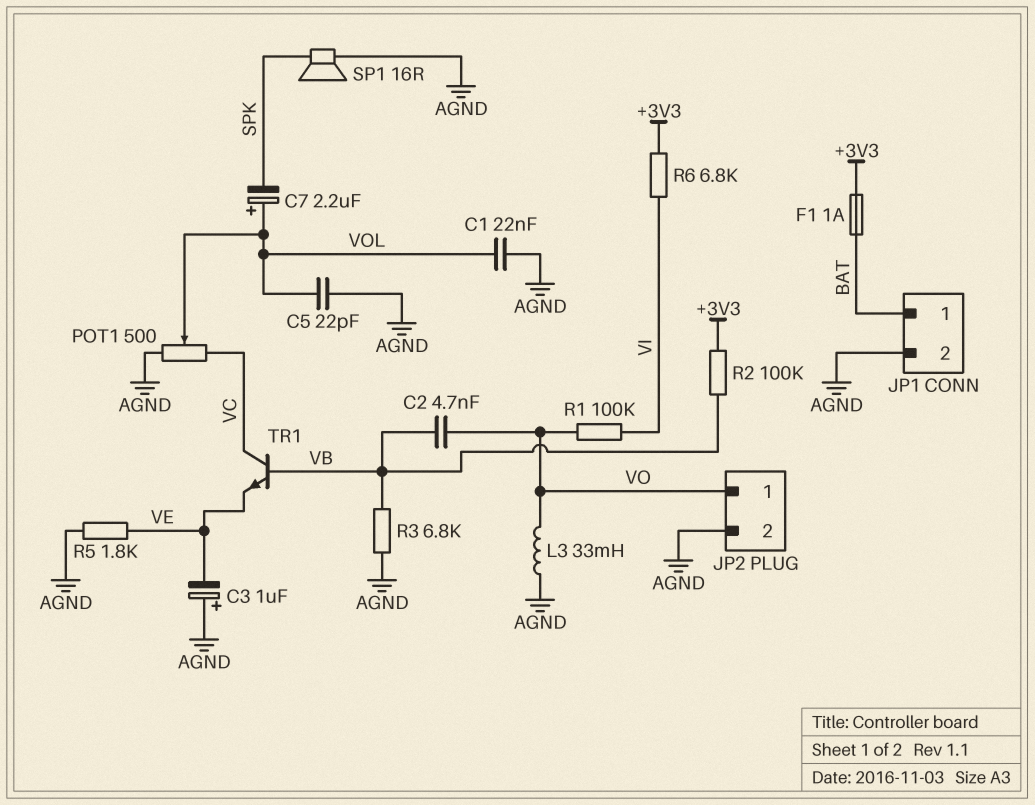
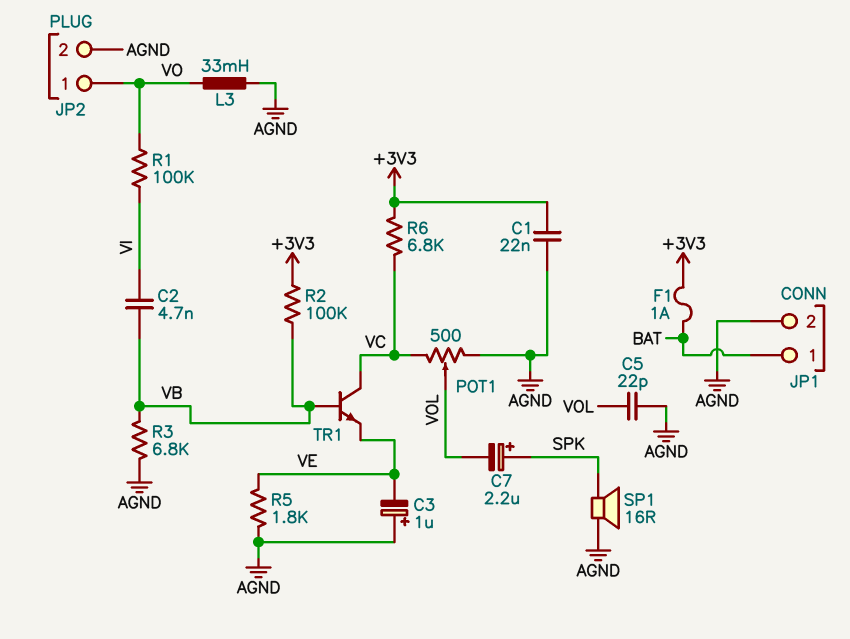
C1: 22nF (AGND, VOL) -> 22nF (+3V3, AGND)
C2: 4.7nF (VB, VO) -> 4.7nF (VB, VI)
C7: 2.2uF (plus VOL, minus SPK) -> 2.2uF (plus SPK, minus VOL)
R6: 6.8k (+3V3, VI) -> 6.8k (+3V3, VC)

